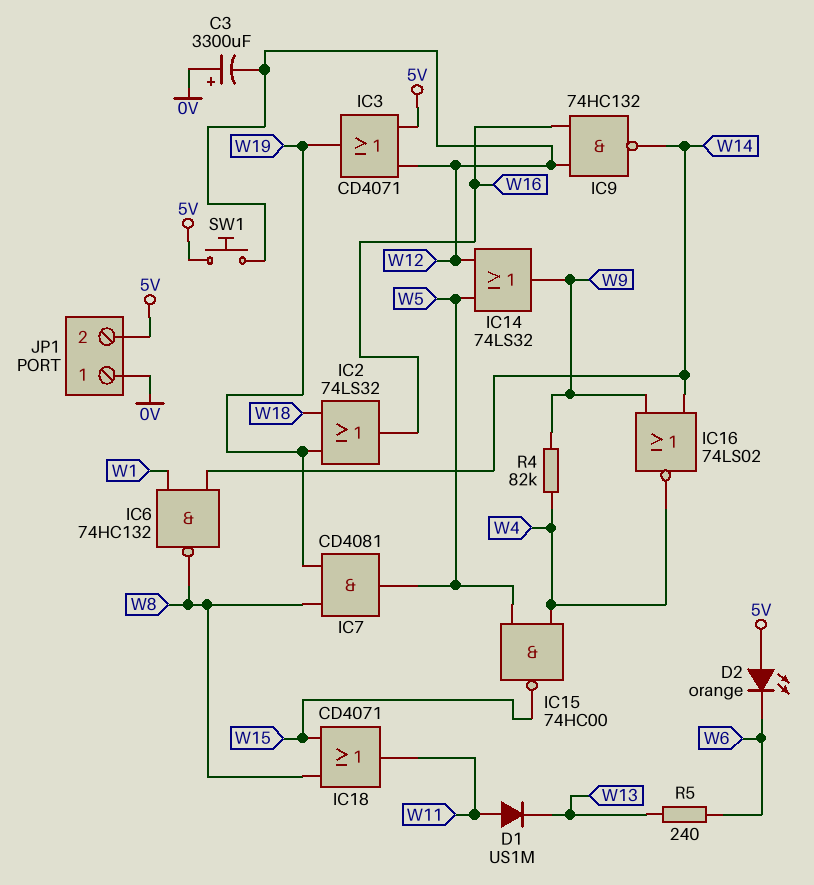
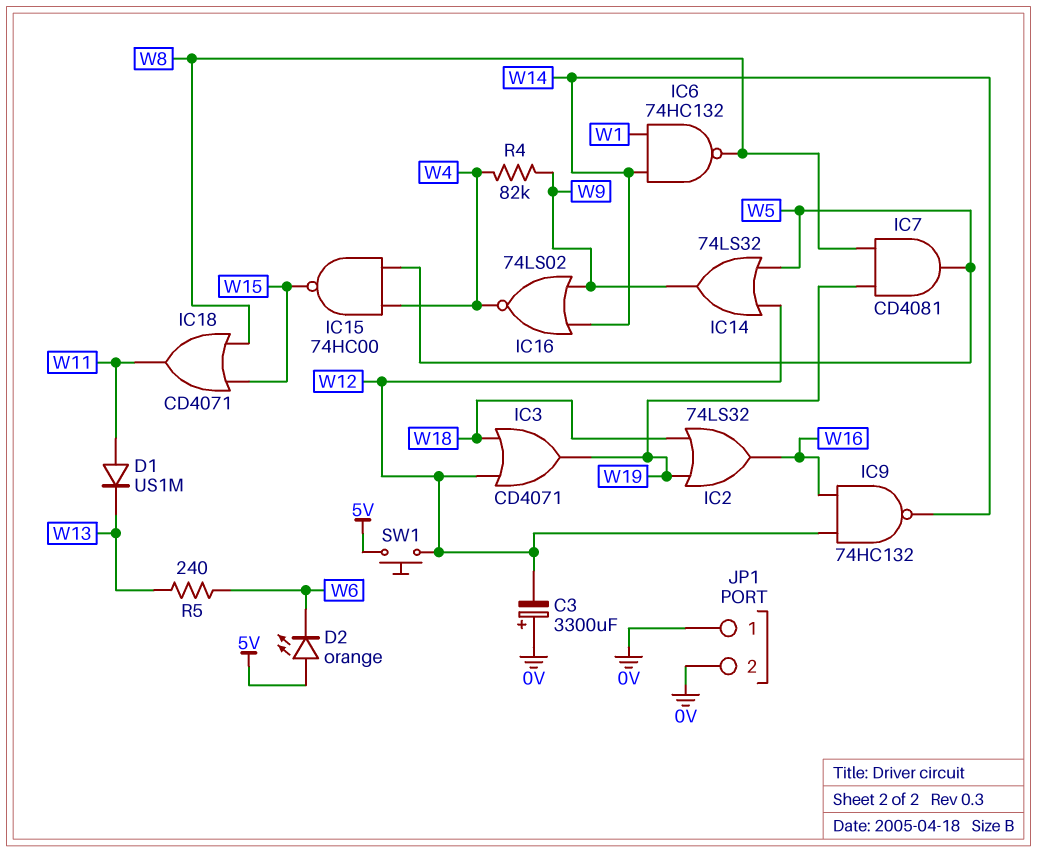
IC3: OR CD4071 (in 5V, in W12, out W19) -> OR CD4071 (in W12, in W18, out W19)
JP1 pin 2: 5V -> 0V

